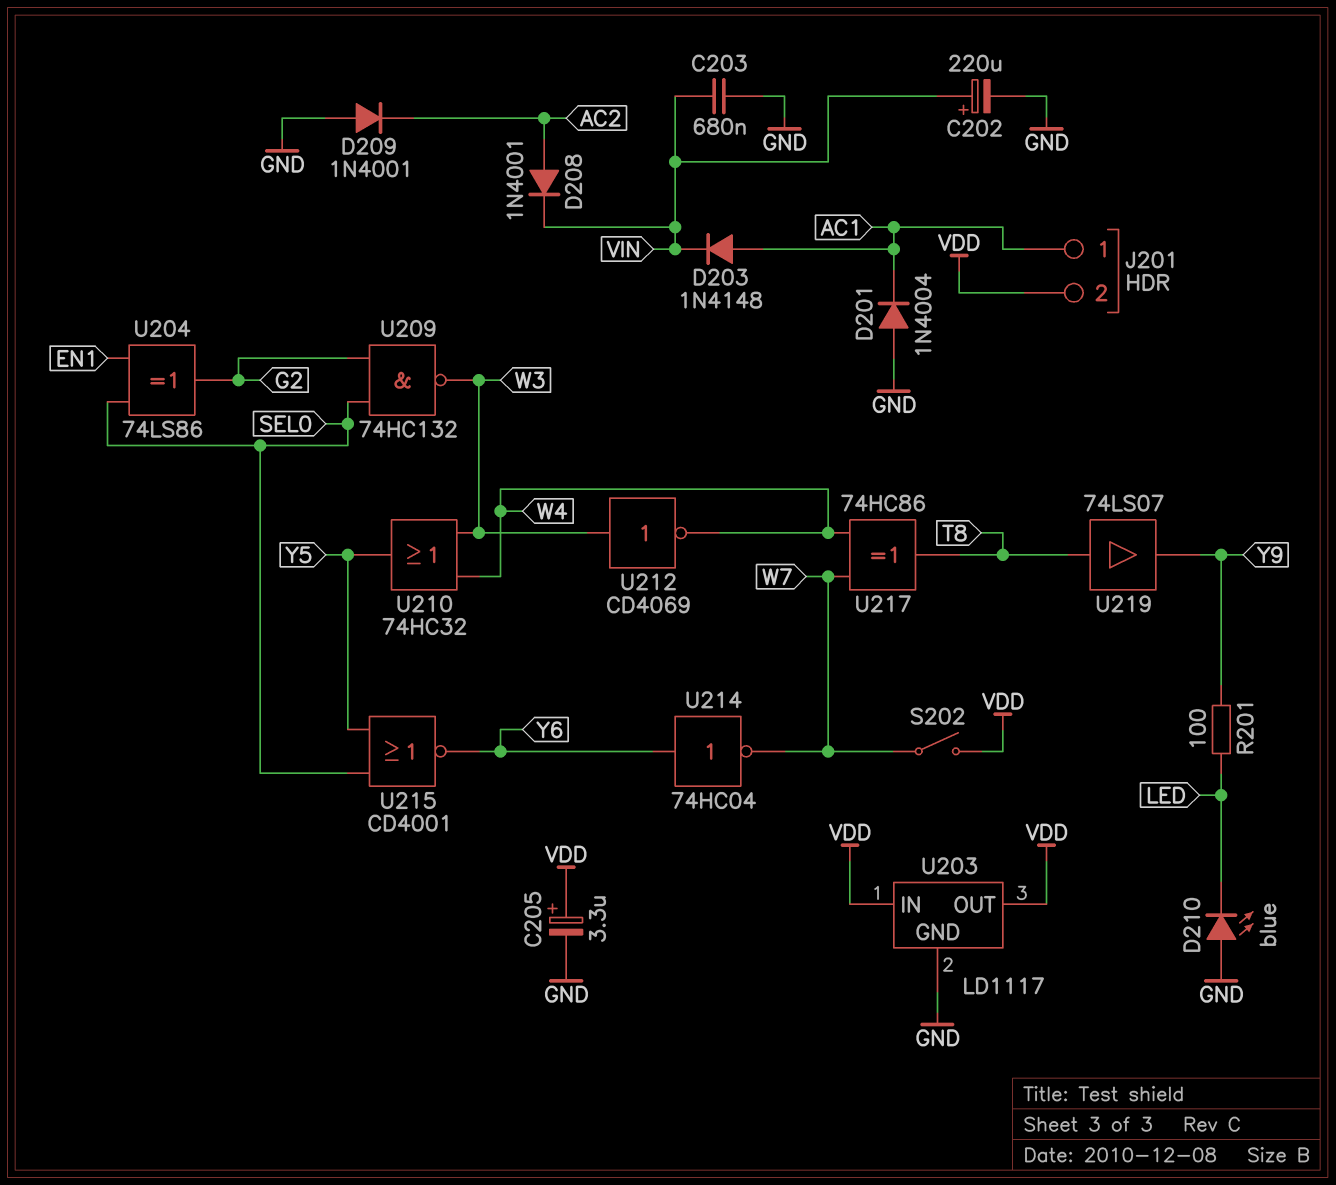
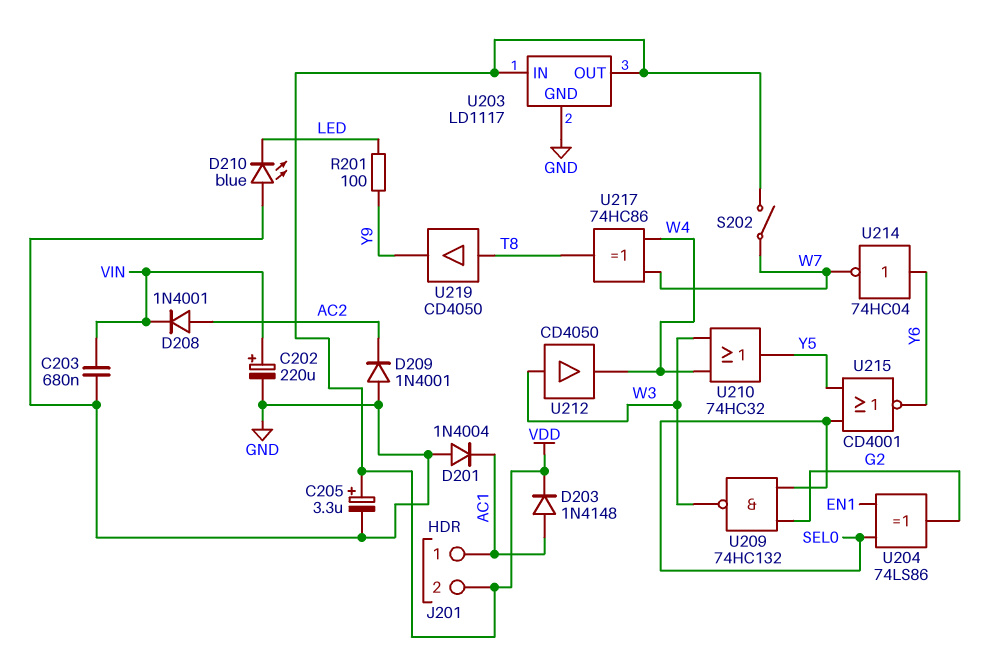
D203: diode 1N4148 (A AC1, K VIN) -> diode 1N4148 (A AC1, K VDD)
U212: NOT CD4069 (in W3, out W4) -> buffer CD4050 (in W3, out W4)
U219: buffer 74LS07 (in T8, out Y9) -> buffer CD4050 (in T8, out Y9)

